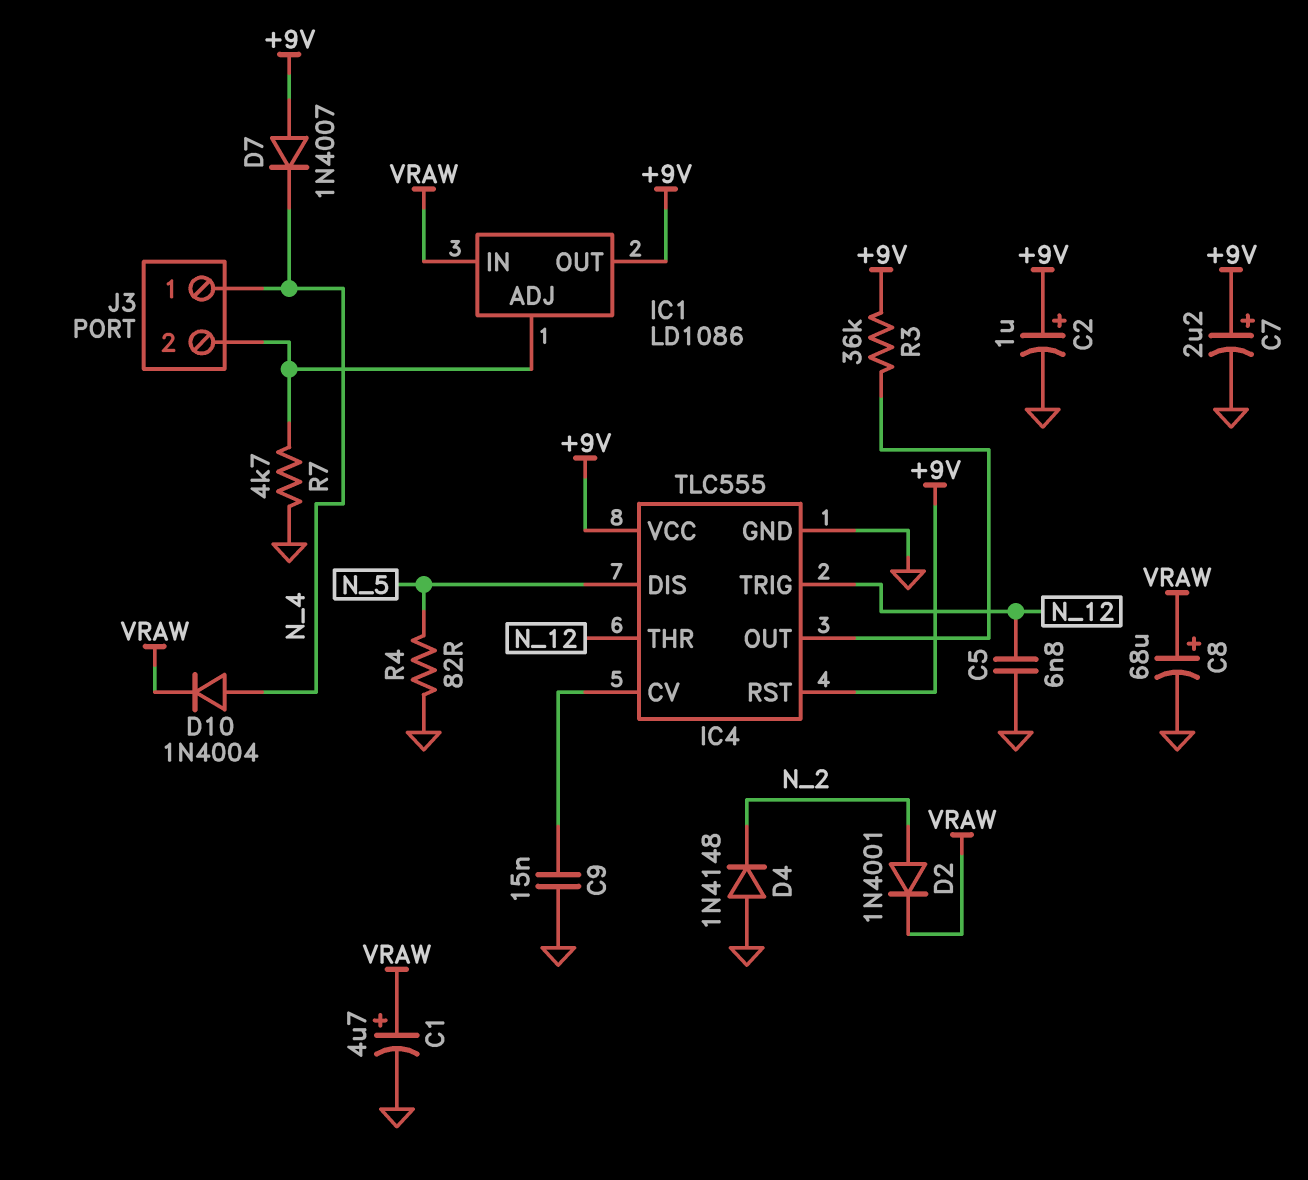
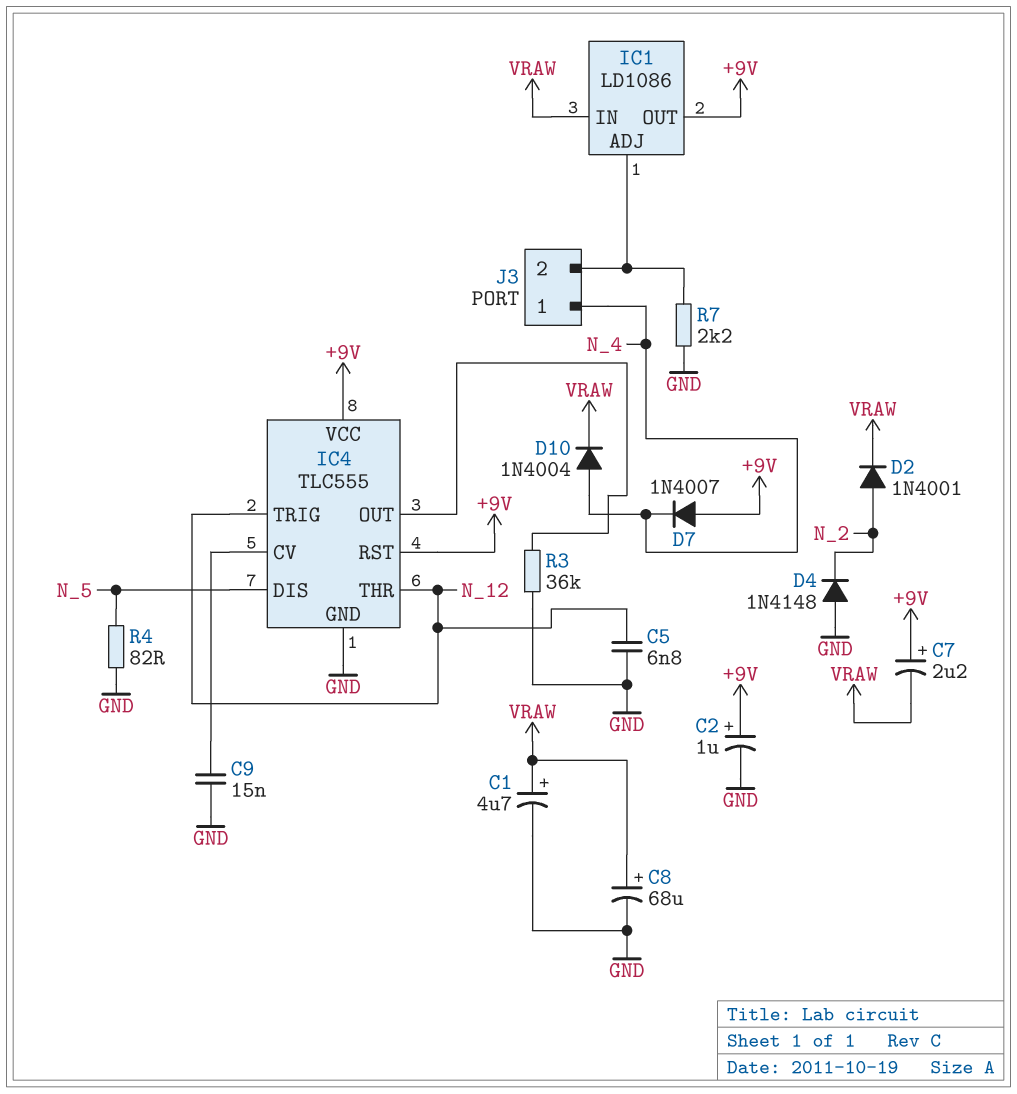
C7: 2.2uF (plus +9V, minus GND) -> 2.2uF (plus +9V, minus VRAW)
R3: 36k (+9V, IC4/OUT) -> 36k (GND, IC4/OUT)
R7: 4.7k (GND, IC1/ADJ) -> 2.2k (GND, IC1/ADJ)

